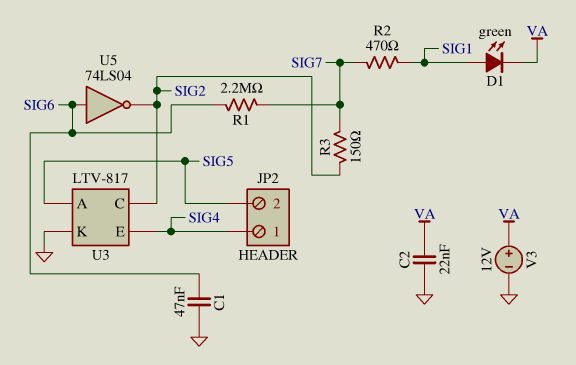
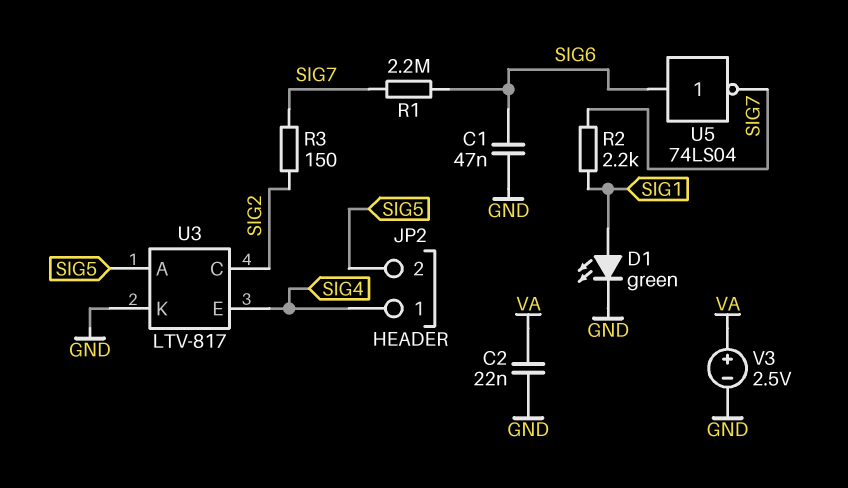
D1: LED green (A SIG1, K VA) -> LED green (A SIG1, K GND)
R2: 470 (SIG1, SIG7) -> 2.2k (SIG1, SIG7)
U5: NOT 74LS04 (in SIG6, out SIG2) -> NOT 74LS04 (in SIG6, out SIG7)
V3: 12V (plus VA, minus GND) -> 2.5V (plus VA, minus GND)

